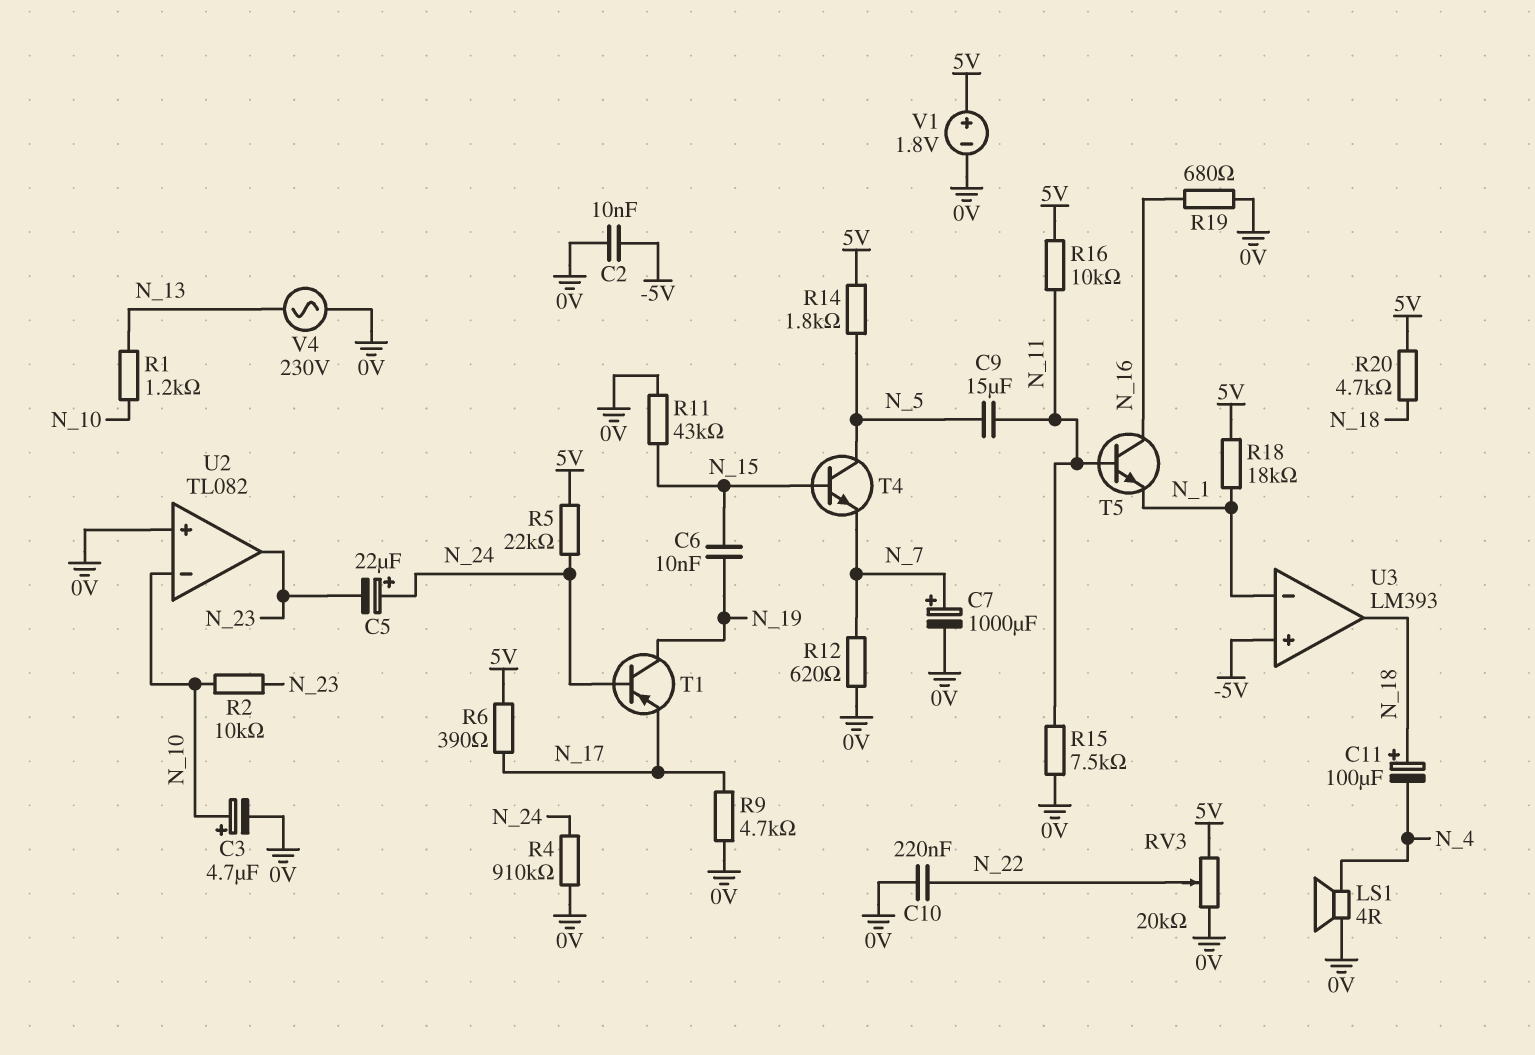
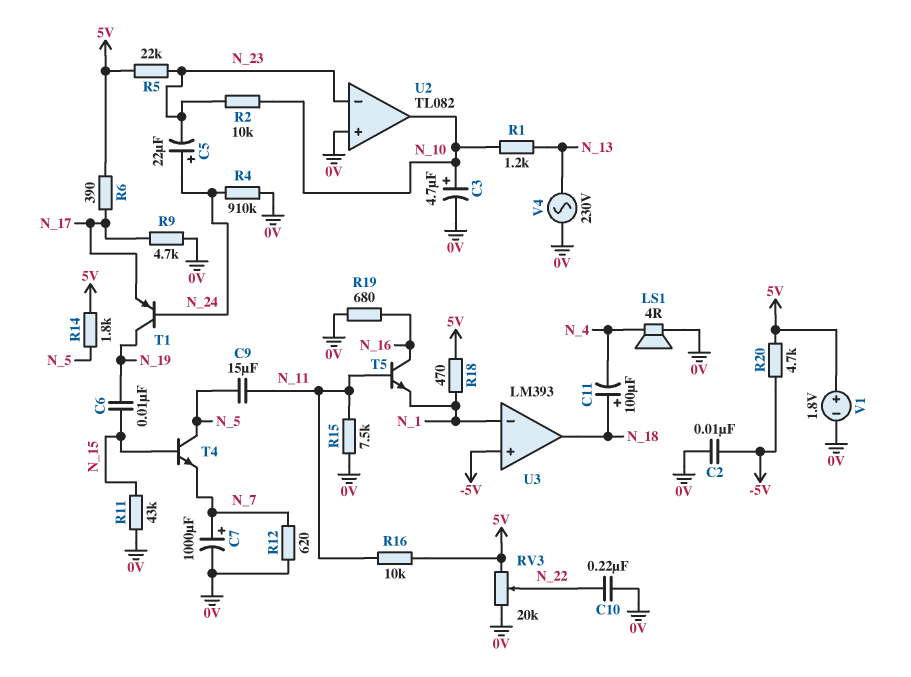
R5: 22k (5V, N_24) -> 22k (5V, N_23)
R18: 18k (5V, N_1) -> 470 (5V, N_1)
R20: 4.7k (5V, N_18) -> 4.7k (-5V, 5V)
U2 pin in-: N_10 -> N_23
U2 pin out: N_23 -> N_10

